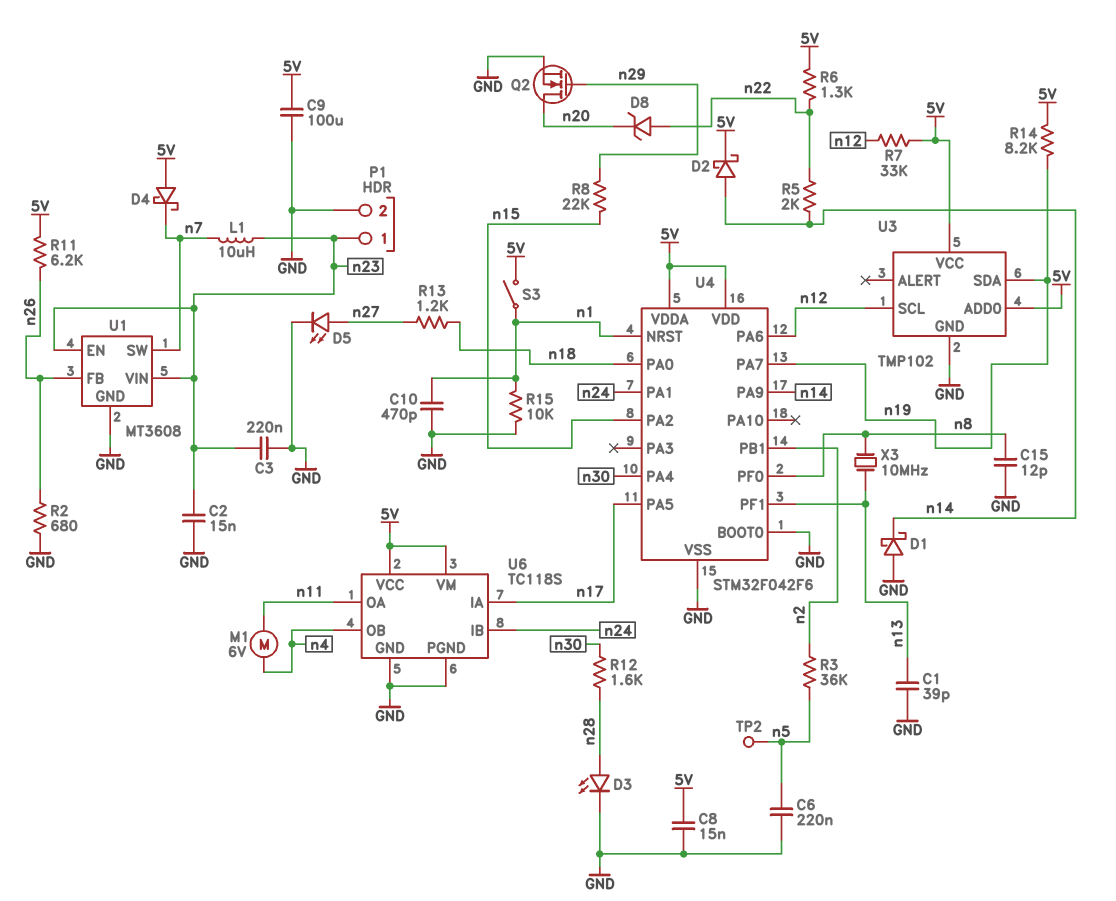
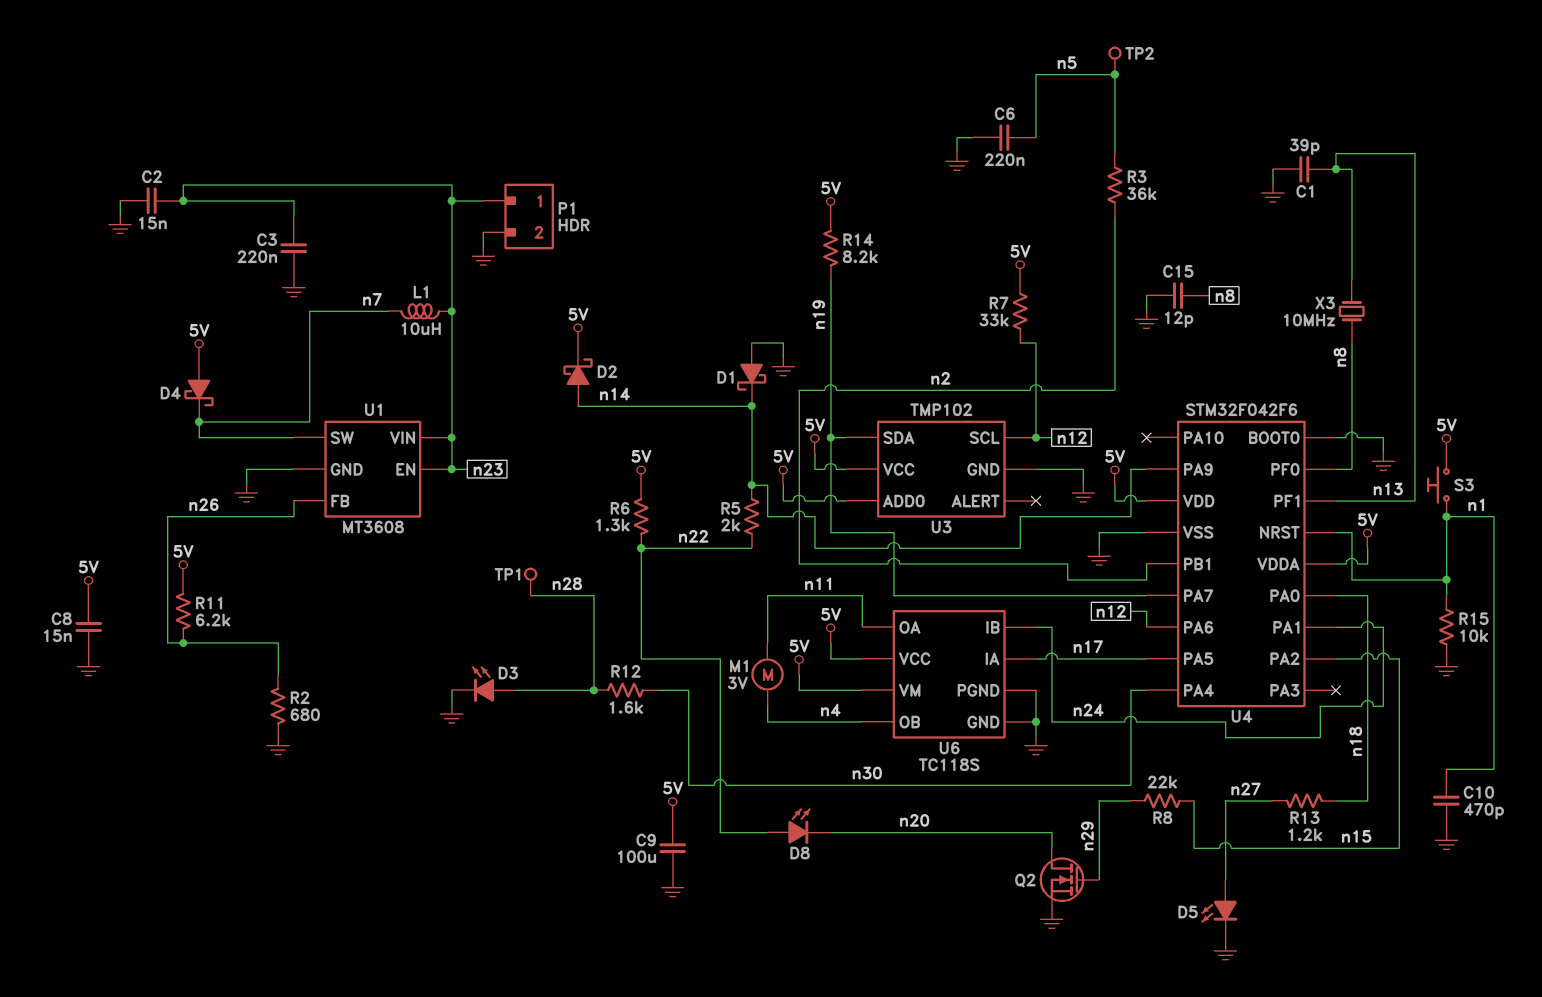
D8: zener (A n22, K n20) -> LED (A n22, K n20)
M1: motor 6V (n4, n11) -> motor 3V (n4, n11)
S3: switch (5V, n1) -> button (5V, n1)
TP1: none -> test point (n28)

